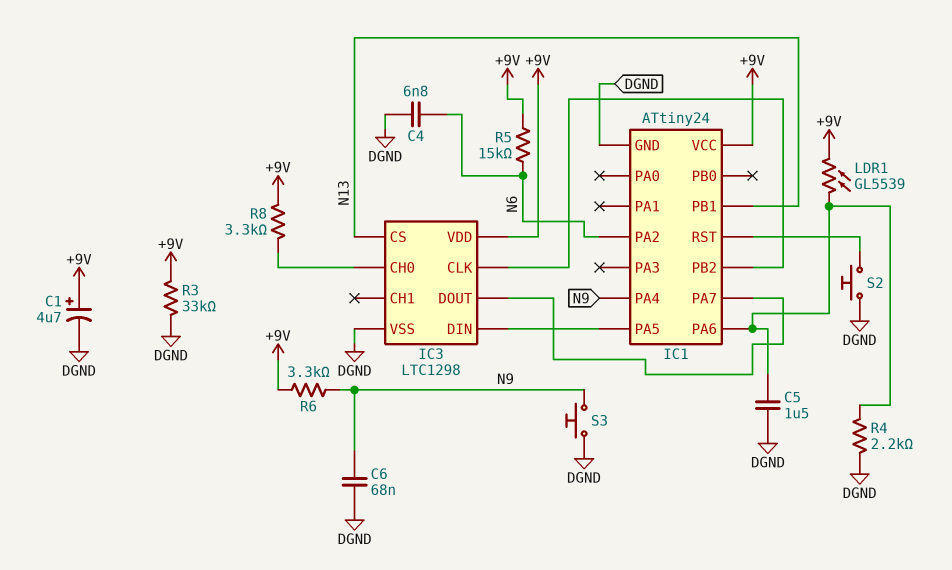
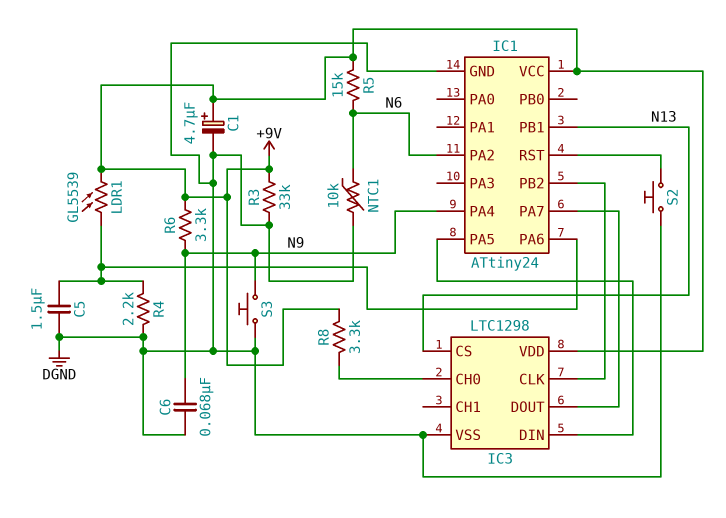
C4: 6.8nF (DGND, N6) -> none
NTC1: none -> 10k (DGND, N6)

